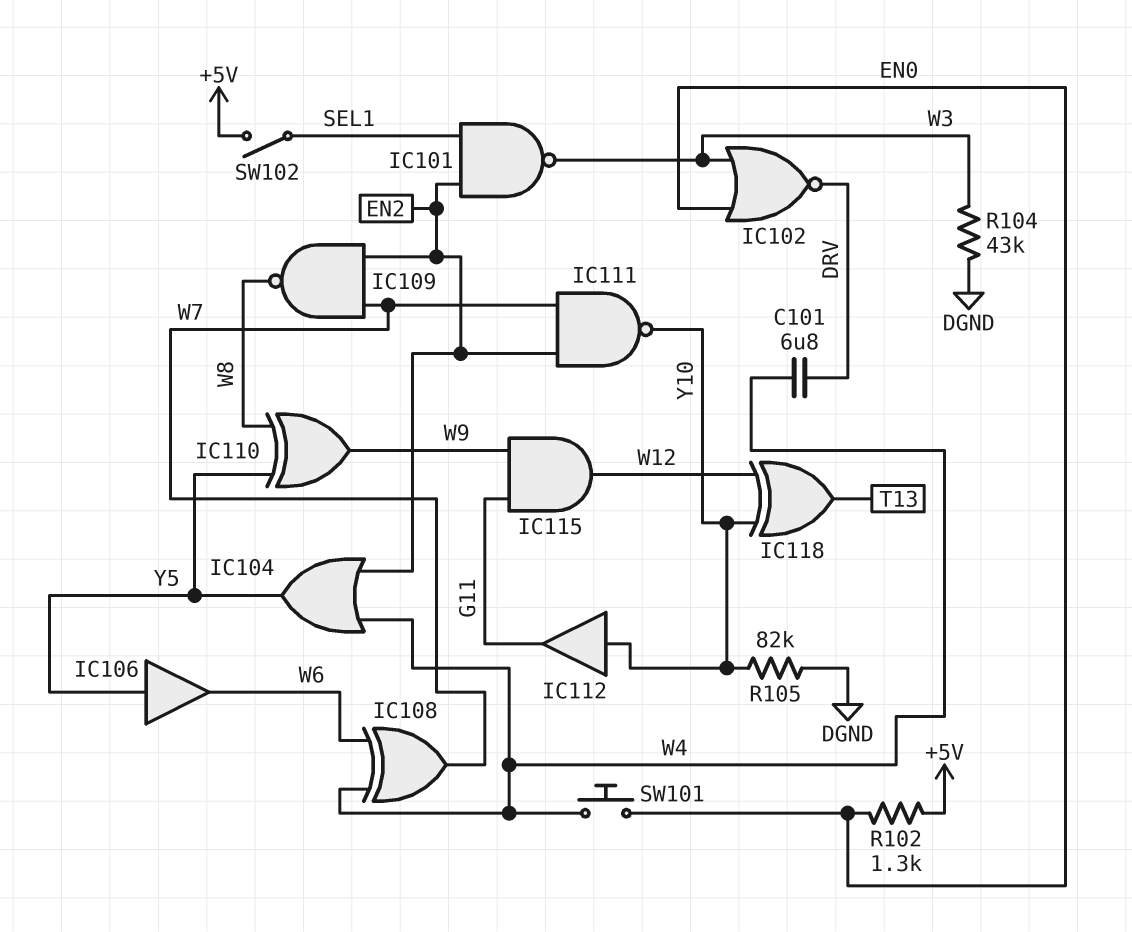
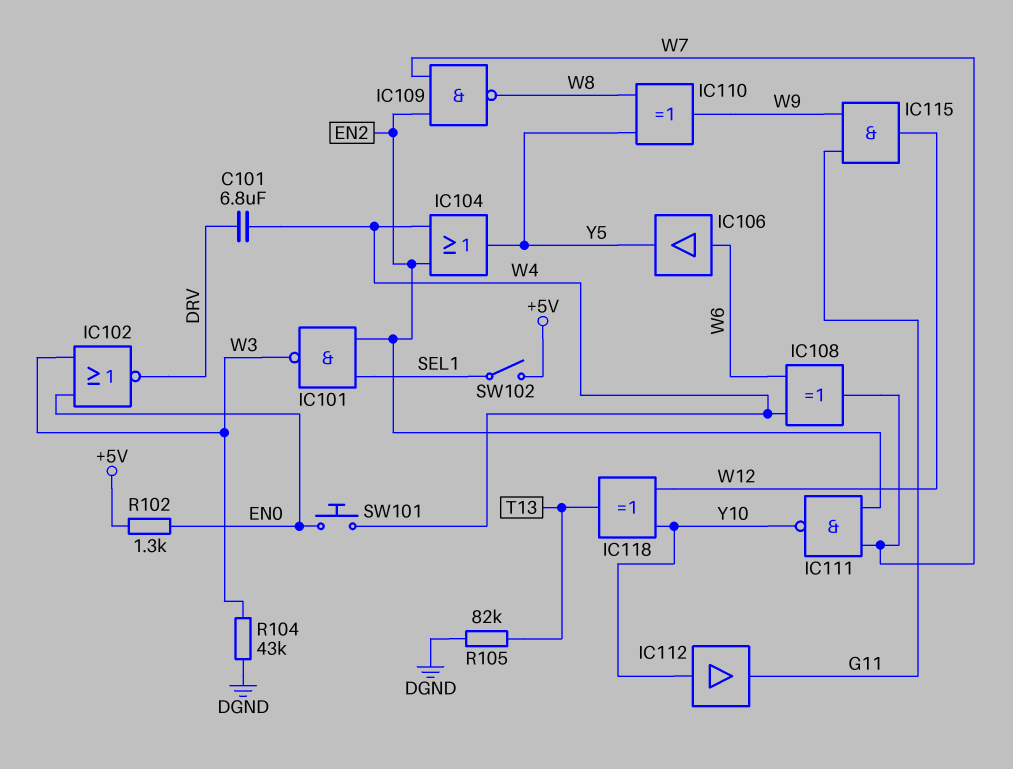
IC106: buffer (in Y5, out W6) -> buffer (in W6, out Y5)
R105: 82k (DGND, Y10) -> 82k (DGND, T13)

